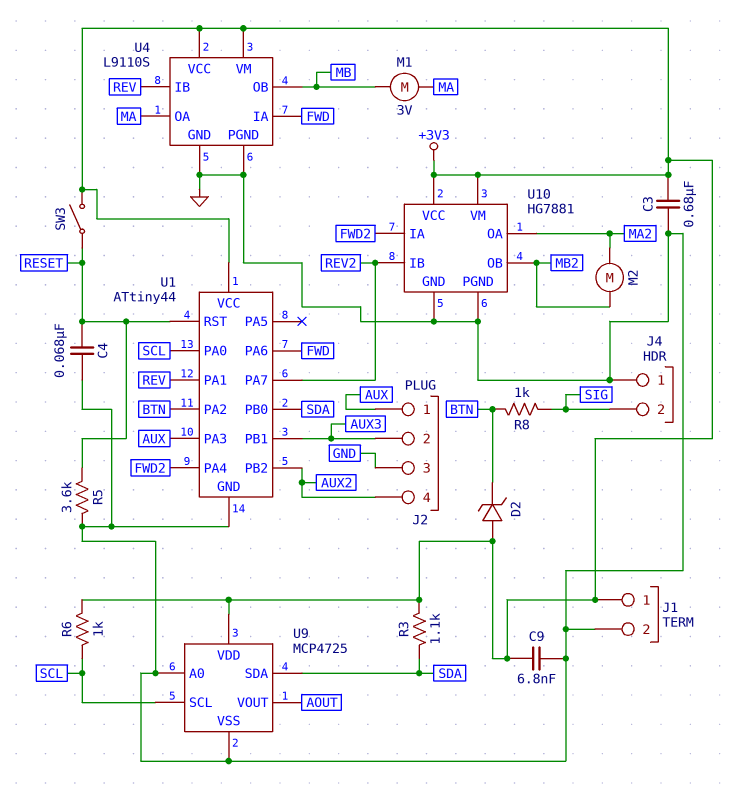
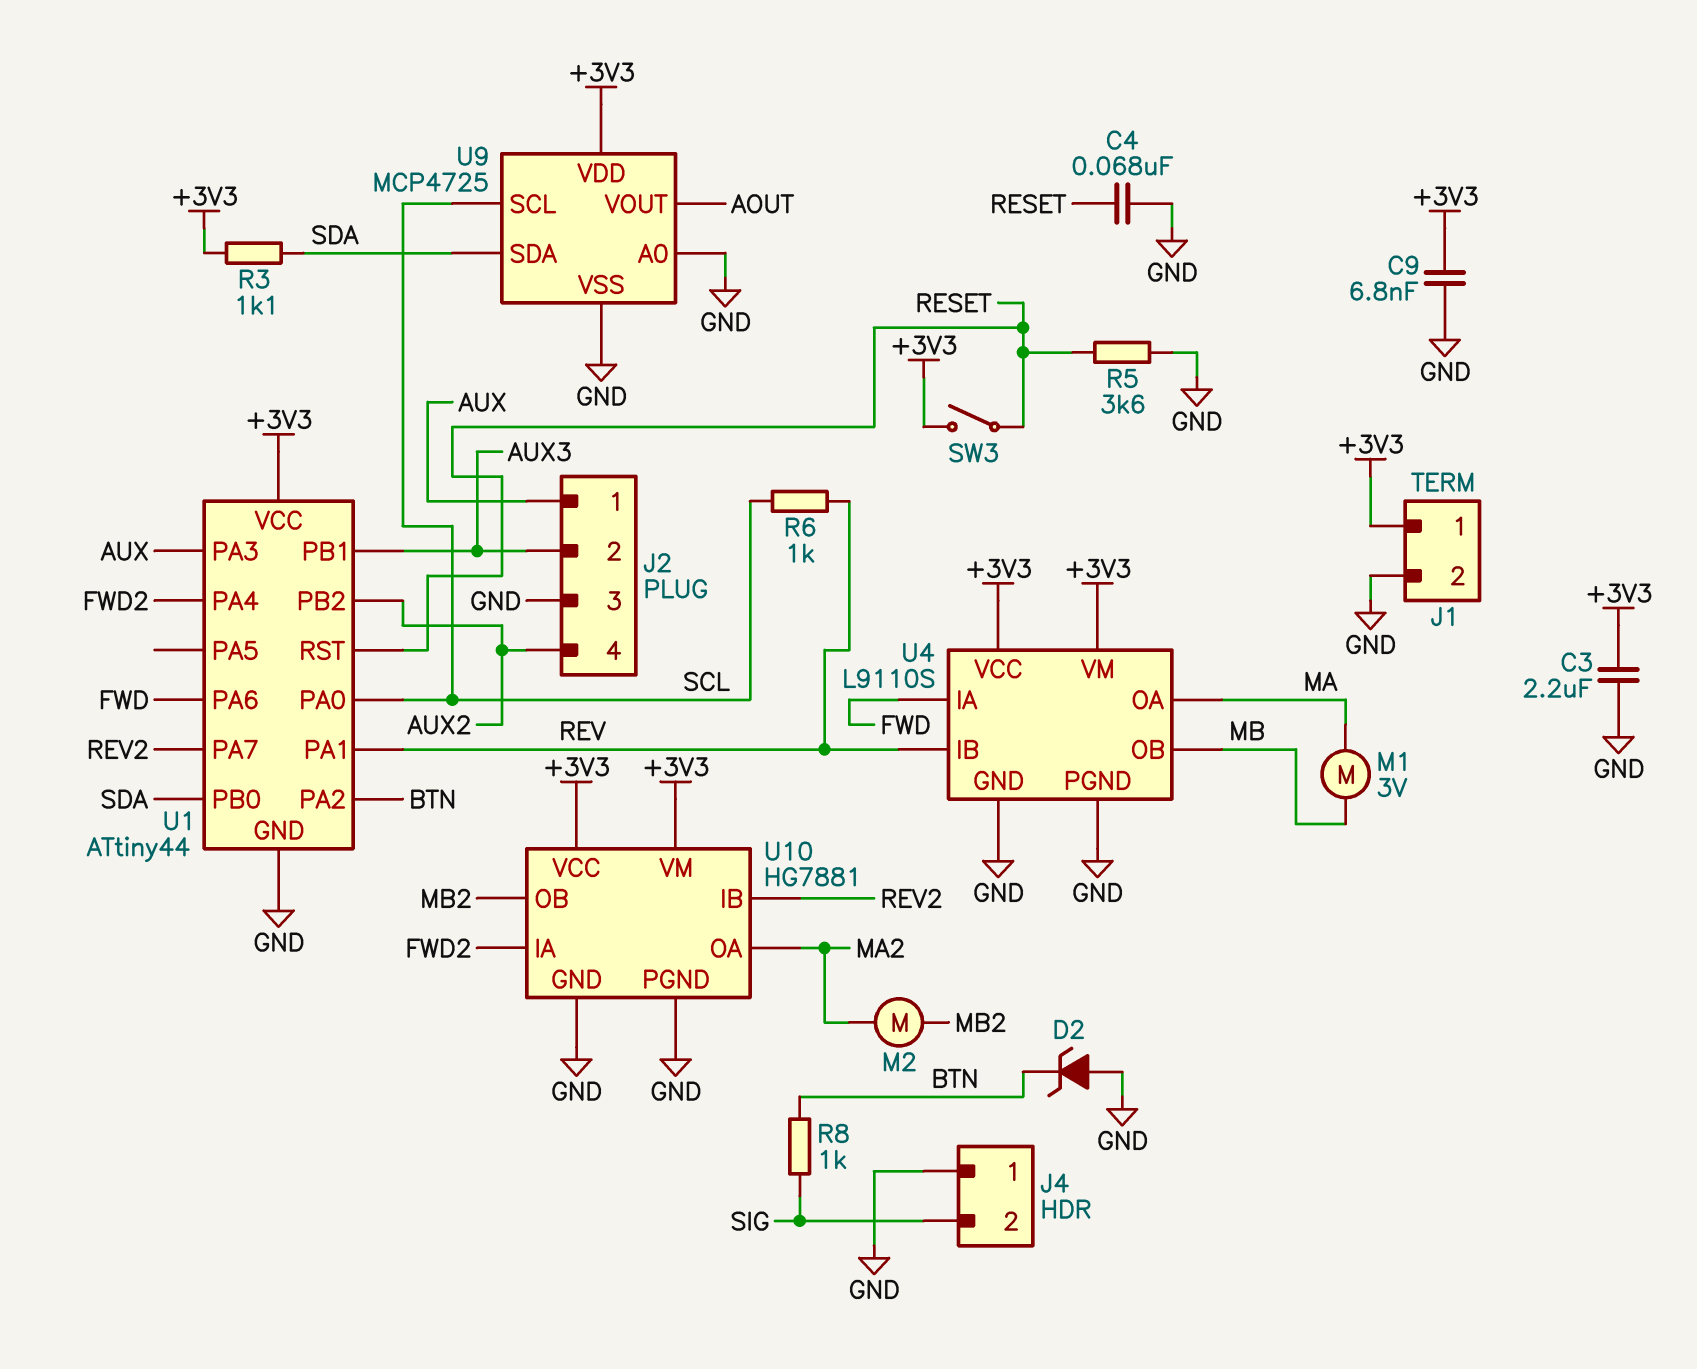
C3: 680nF (+3V3, GND) -> 2.2uF (+3V3, GND)
D2: zener (A +3V3, K BTN) -> zener (A GND, K BTN)
R6: 1k (+3V3, SCL) -> 1k (REV, SCL)

